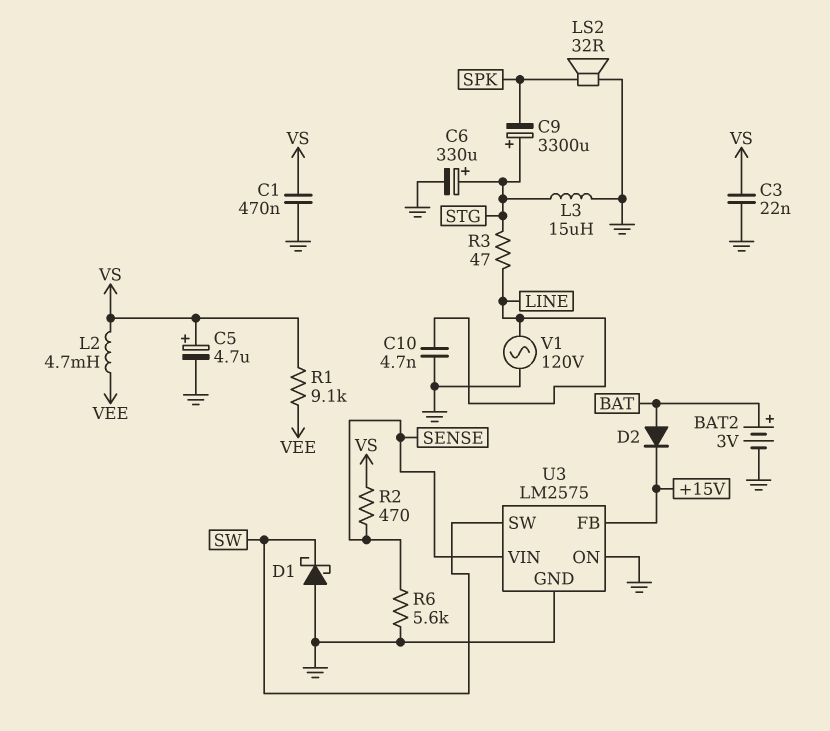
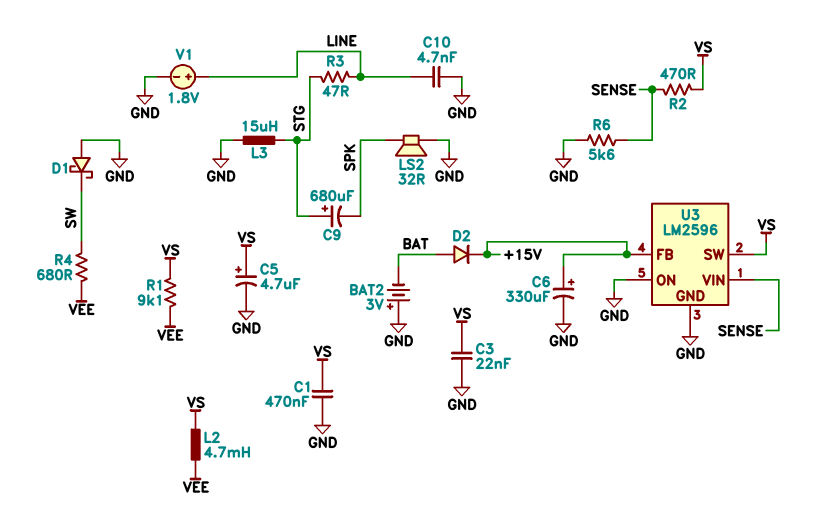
BAT2: 3V (plus BAT, minus GND) -> 3V (plus GND, minus BAT)
C6: 330uF (plus STG, minus GND) -> 330uF (plus +15V, minus GND)
C9: 3300uF (plus STG, minus SPK) -> 680uF (plus STG, minus SPK)
R4: none -> 680 (SW, VEE)
U3: LM2575 -> LM2596
U3 pin SW: SW -> VS
V1: AC 120V (GND, LINE) -> 1.8V (plus LINE, minus GND)

